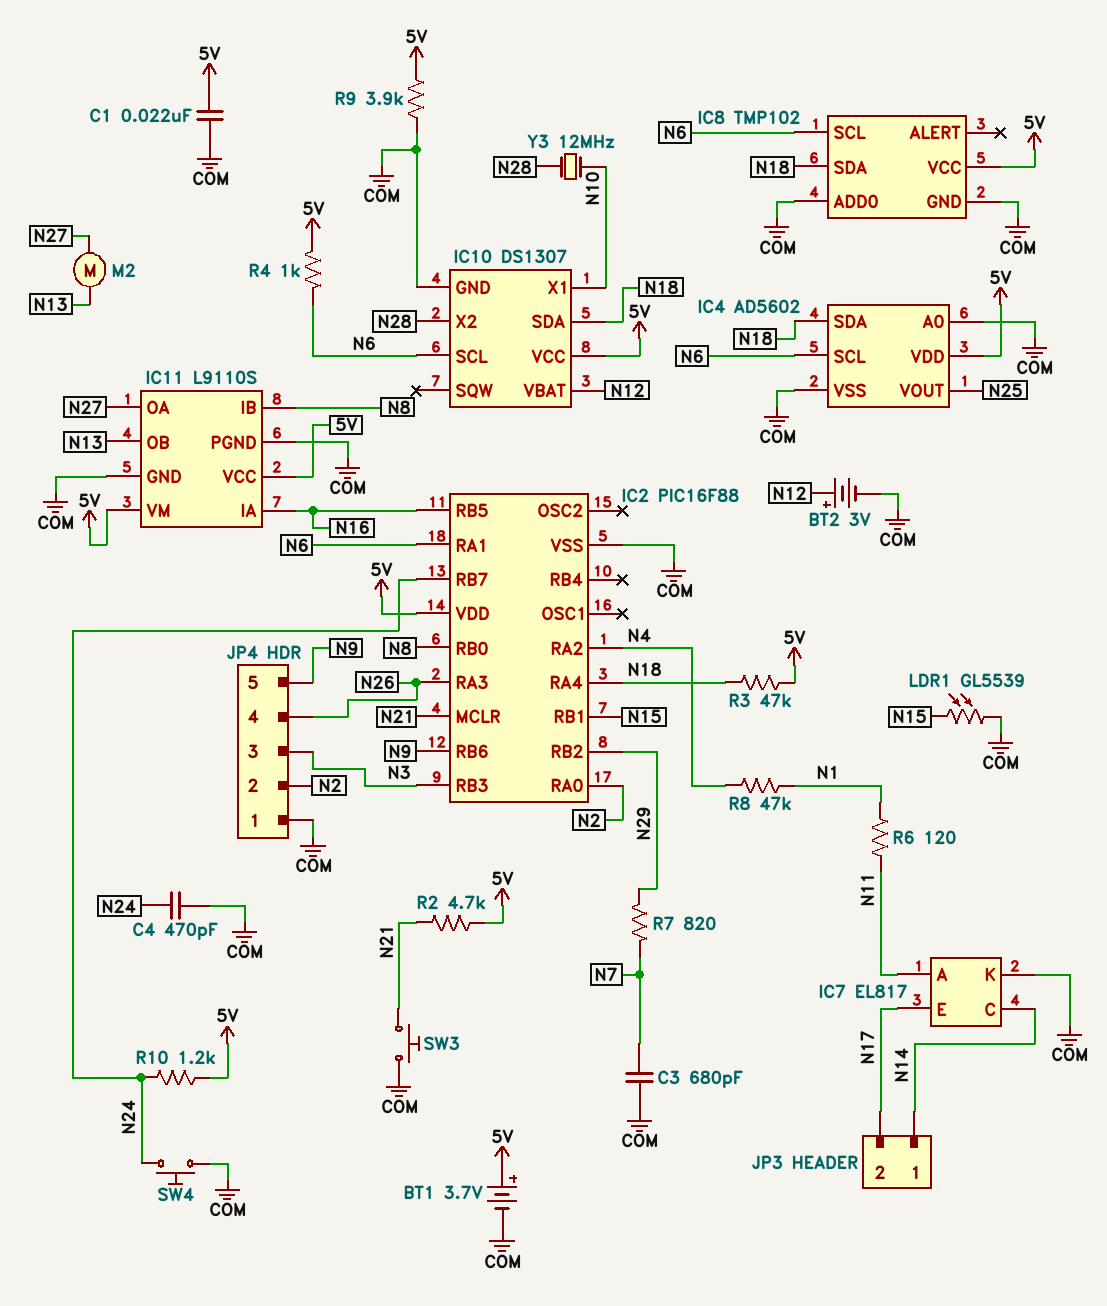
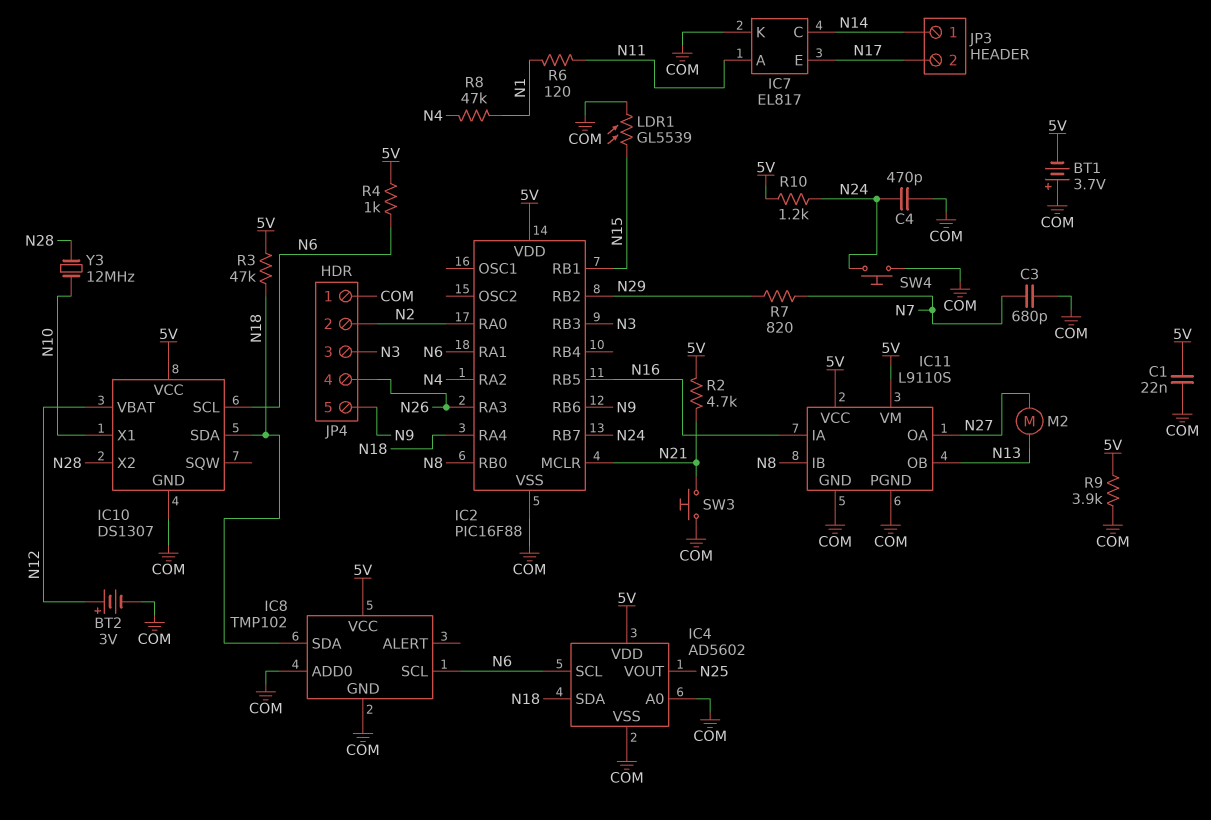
BT1: 3.7V (plus 5V, minus COM) -> 3.7V (plus COM, minus 5V)

